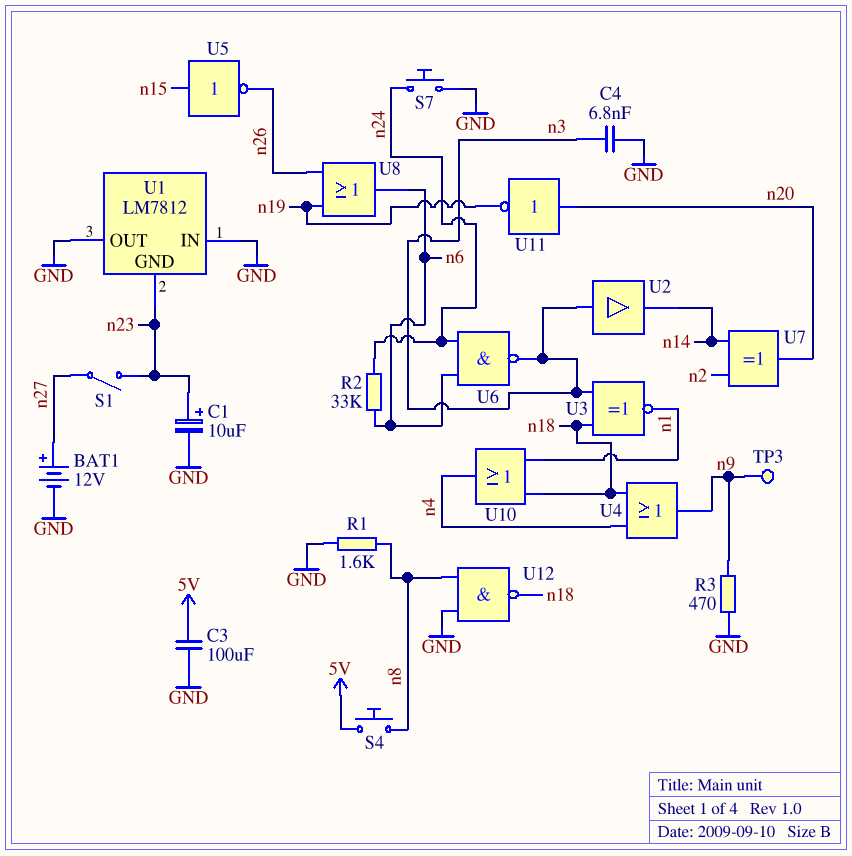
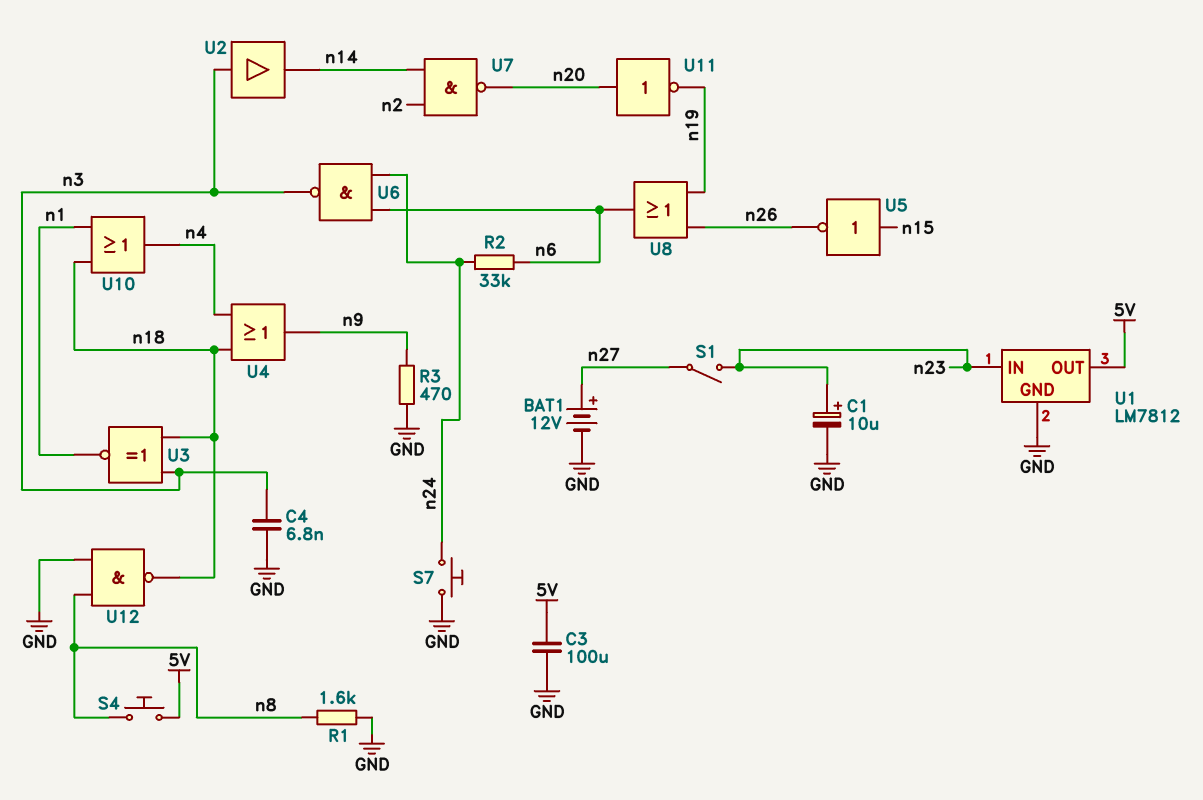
TP3: test point (n9) -> none
U1 pin GND: n23 -> GND
U1 pin IN: GND -> n23
U1 pin OUT: GND -> 5V
U7: XOR (in n2, in n14, out n20) -> NAND (in n2, in n14, out n20)

